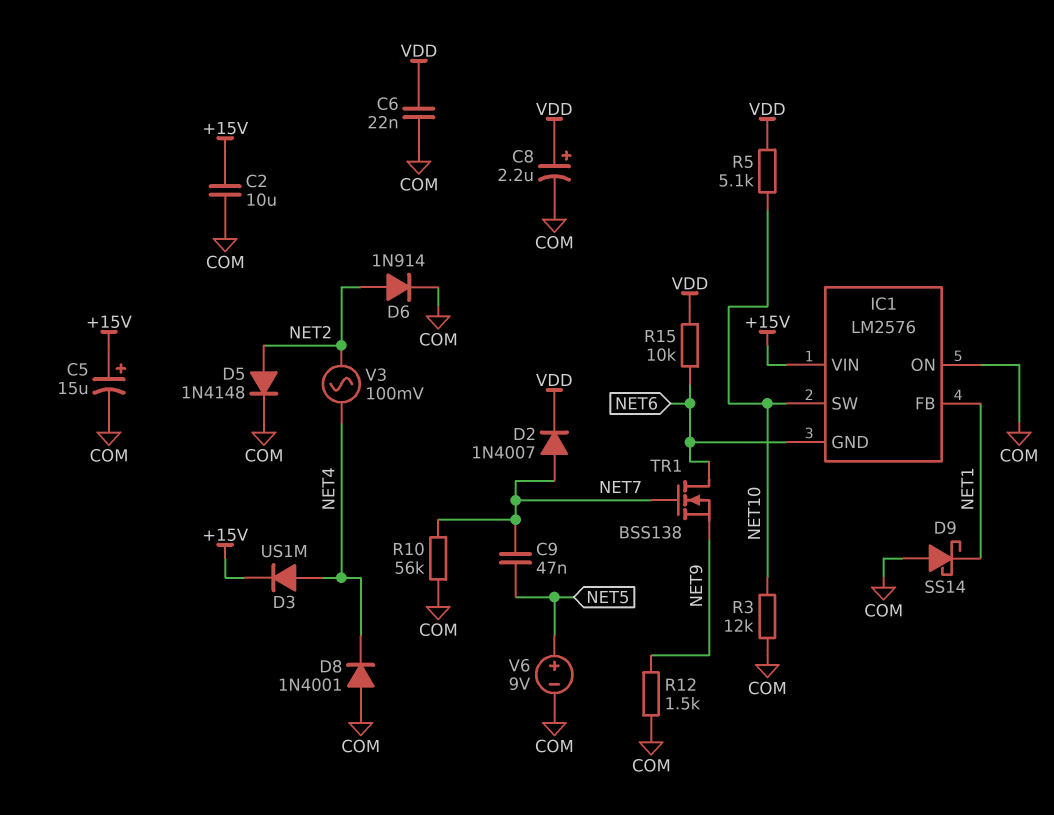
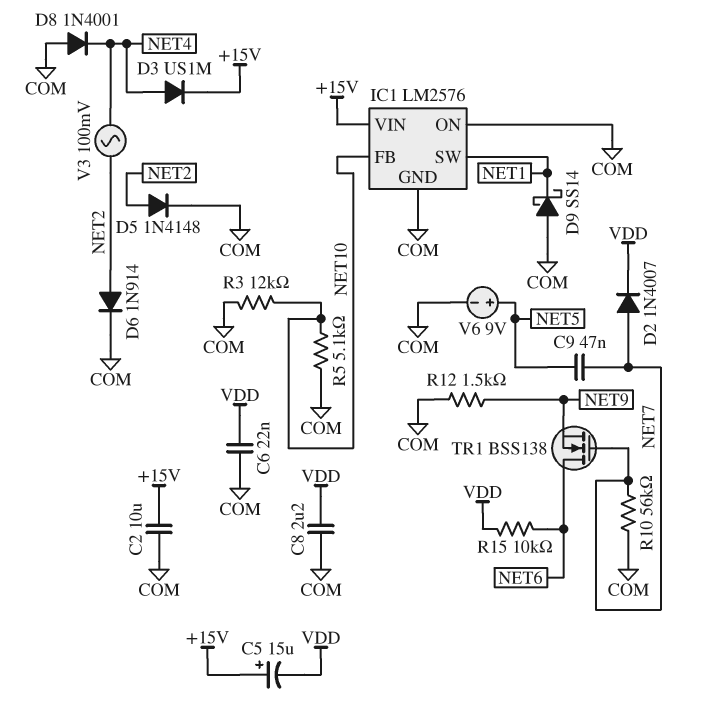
C5: 15uF (plus +15V, minus COM) -> 15uF (plus +15V, minus VDD)
C8: 2.2uF (plus VDD, minus COM) -> 2.2uF (COM, VDD)
IC1 pin FB: NET1 -> NET10
IC1 pin GND: NET6 -> COM
IC1 pin SW: NET10 -> NET1
R5: 5.1k (NET10, VDD) -> 5.1k (COM, NET10)

